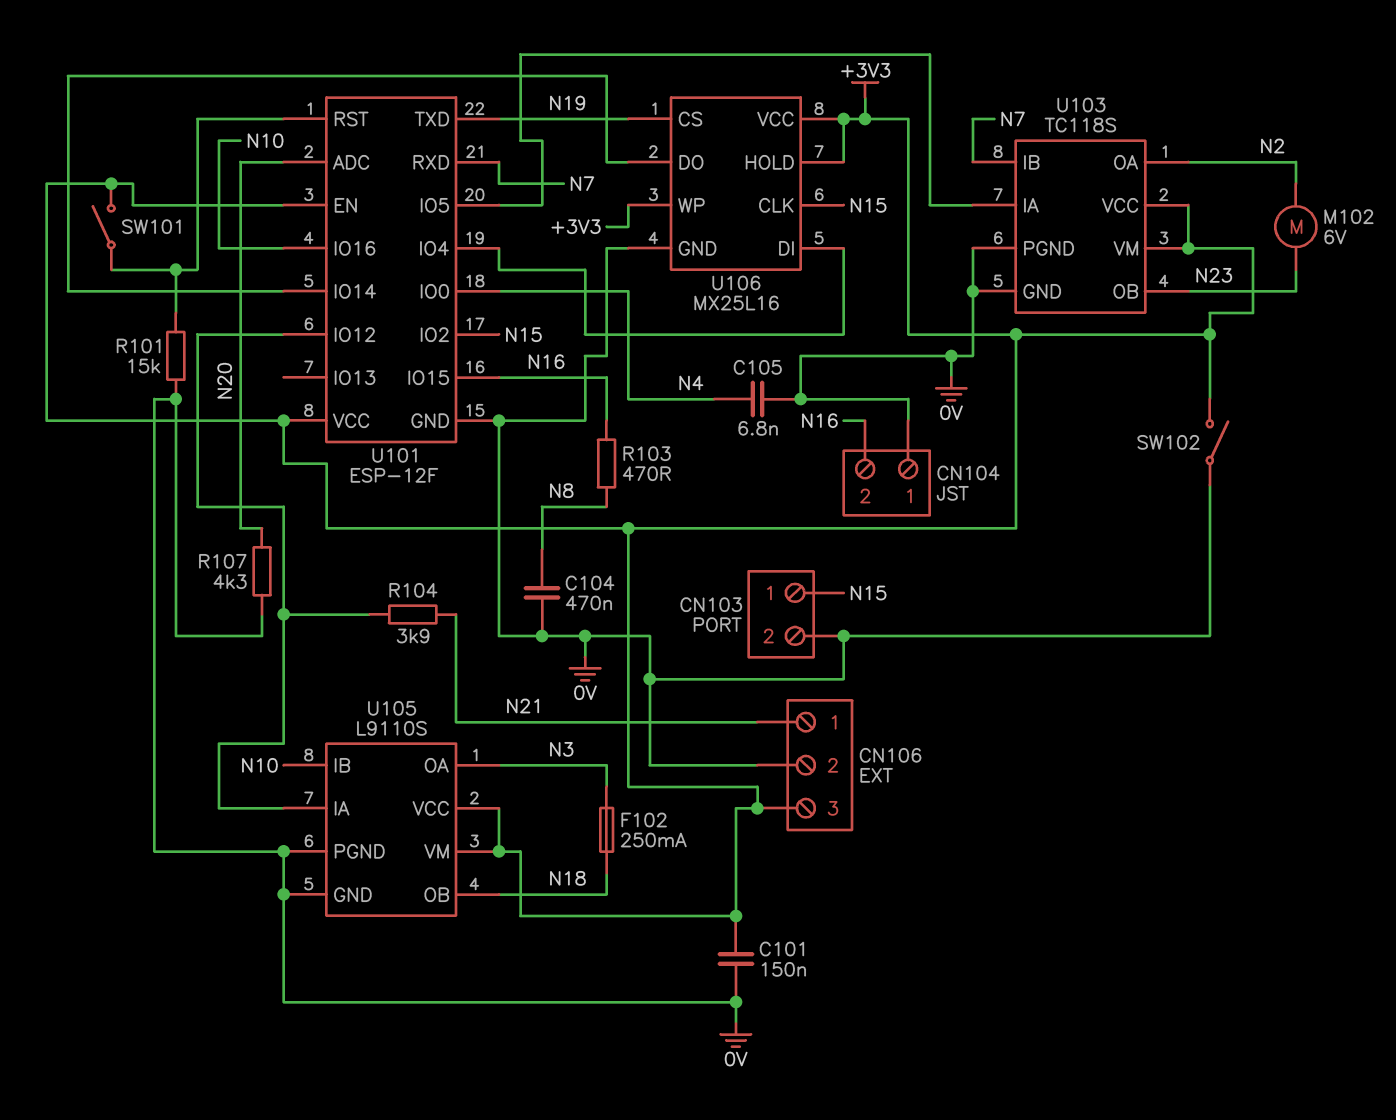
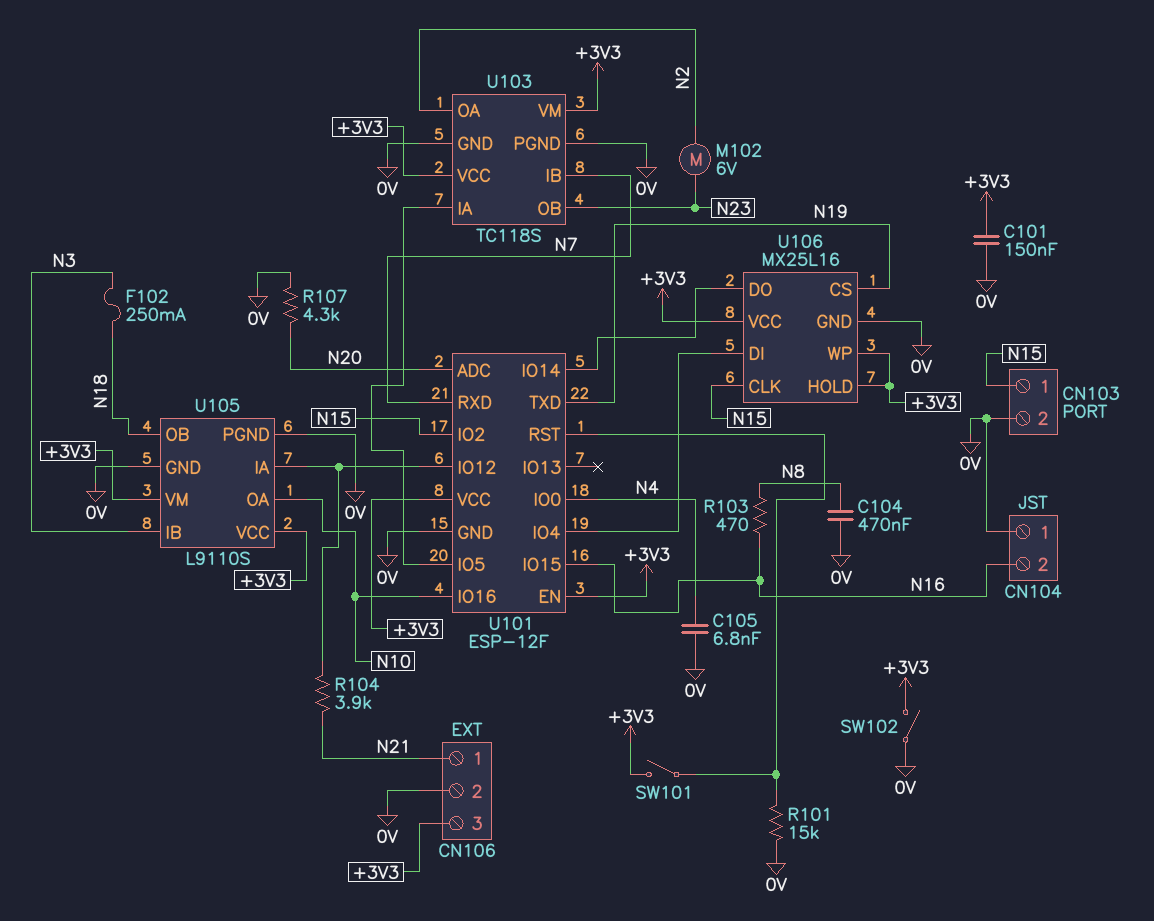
U105 pin IB: N10 -> N3
U105 pin OA: N3 -> N10

